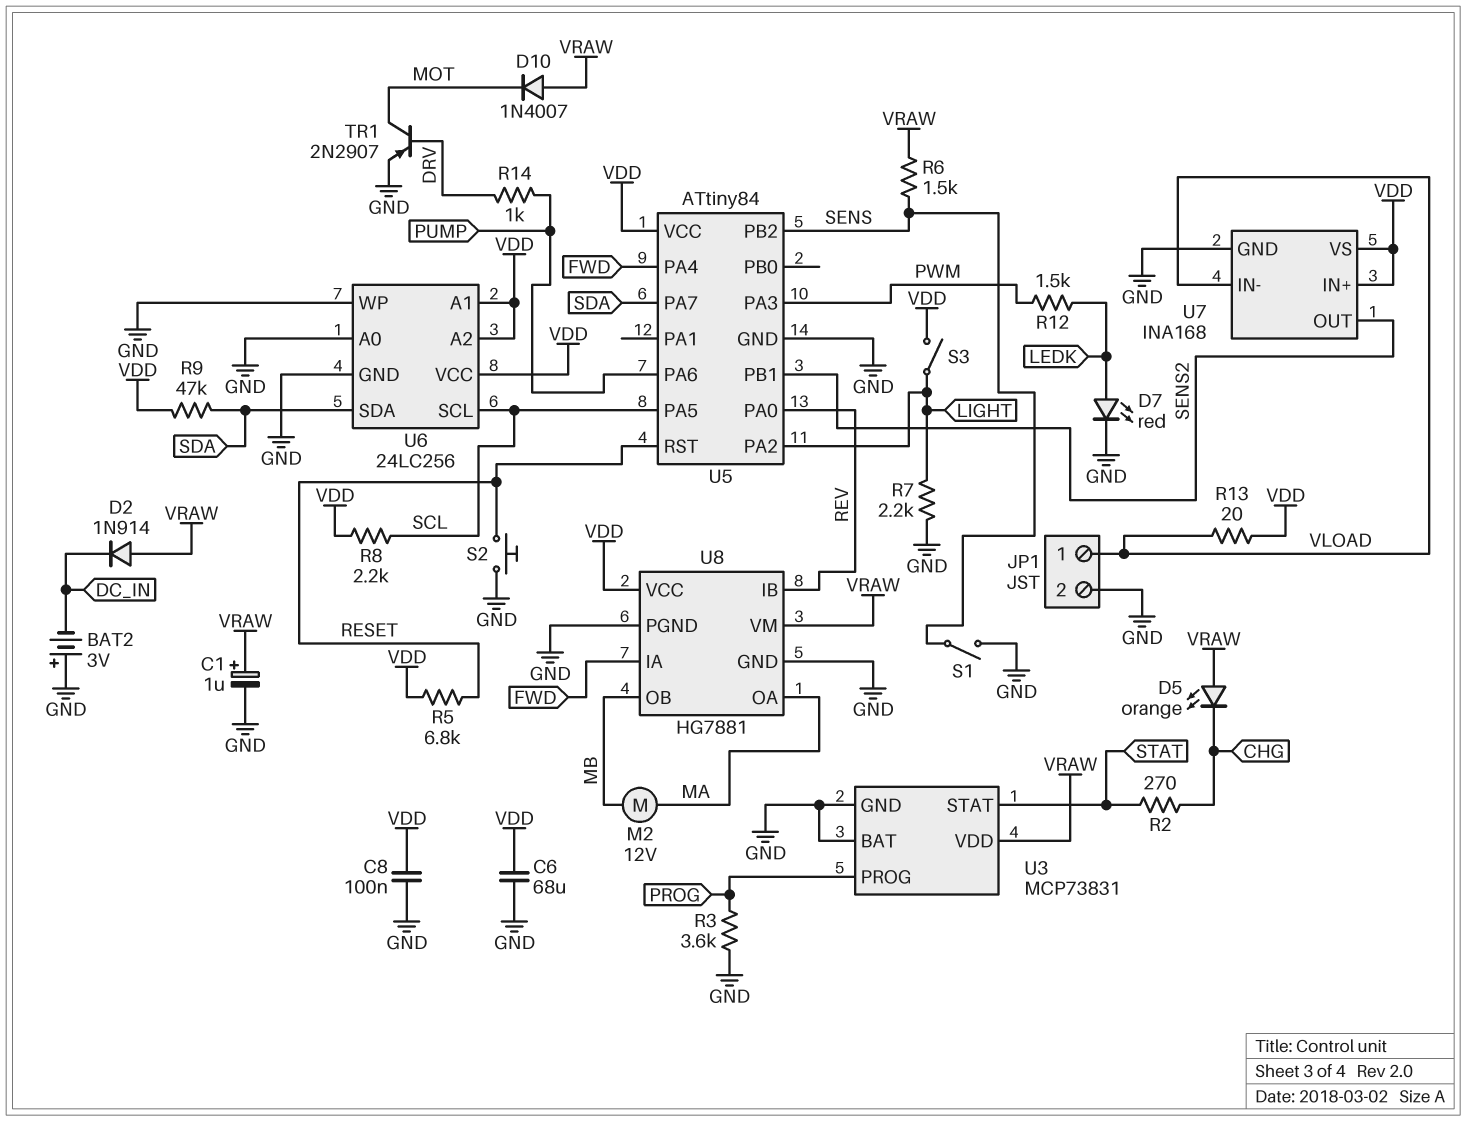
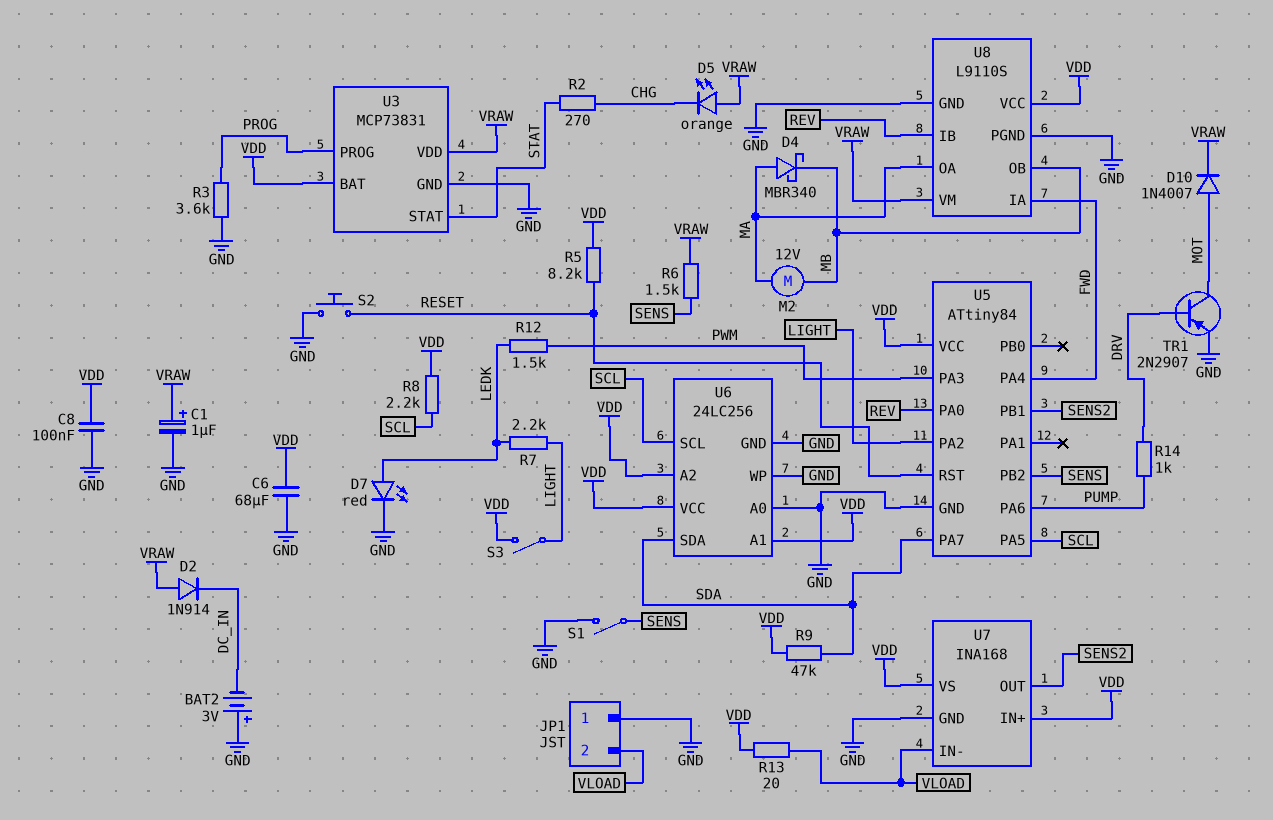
D4: none -> schottky MBR340 (A MA, K MB)
D10: diode 1N4007 (A VRAW, K MOT) -> diode 1N4007 (A MOT, K VRAW)
JP1 pin 1: VLOAD -> GND
JP1 pin 2: GND -> VLOAD
R5: 6.8k (RESET, VDD) -> 8.2k (RESET, VDD)
R7: 2.2k (GND, LIGHT) -> 2.2k (LEDK, LIGHT)
U3 pin BAT: GND -> VDD
U8: HG7881 -> L9110S

